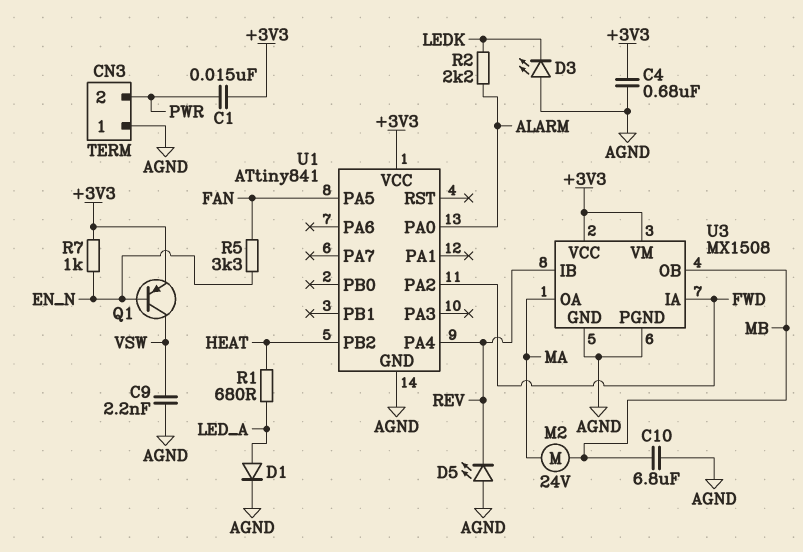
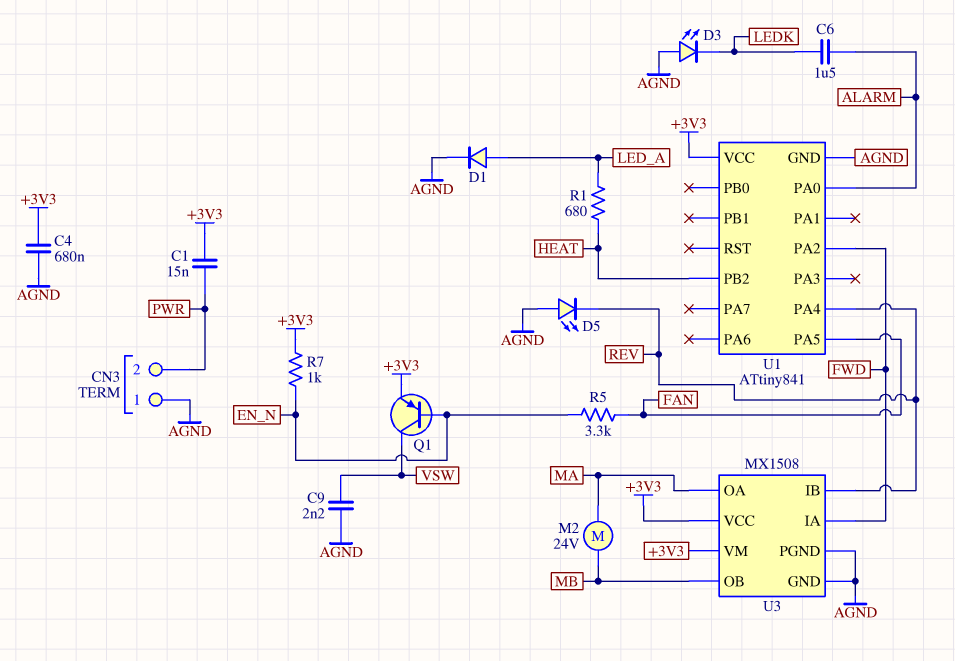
C6: none -> 1.5uF (ALARM, LEDK)
C10: 6.8uF (AGND, MB) -> none
R2: 2.2k (ALARM, LEDK) -> none

